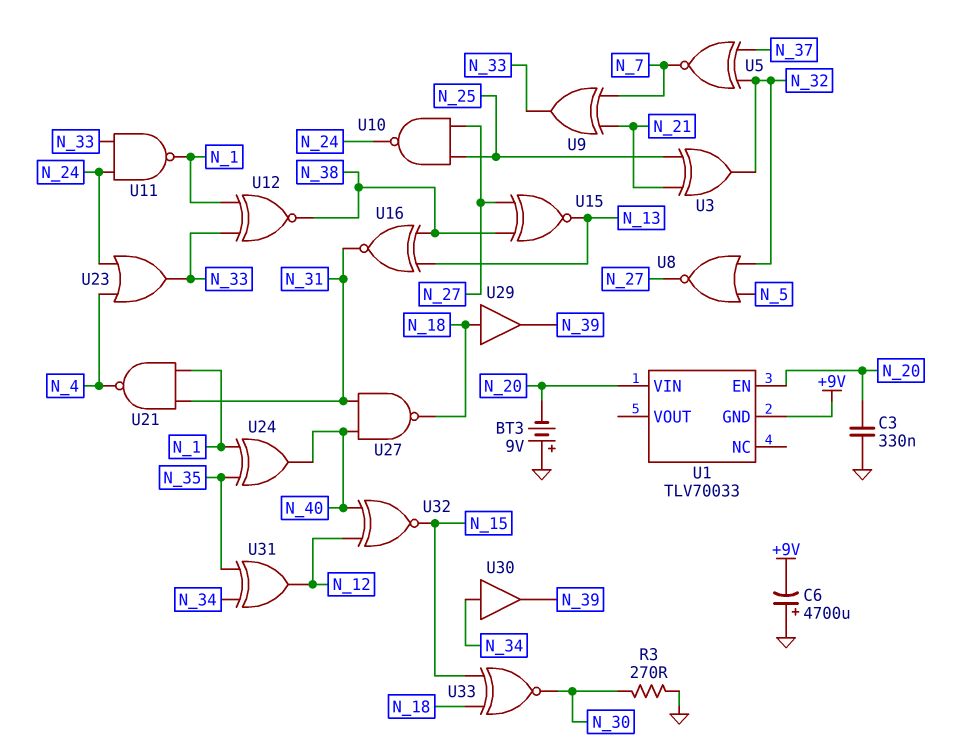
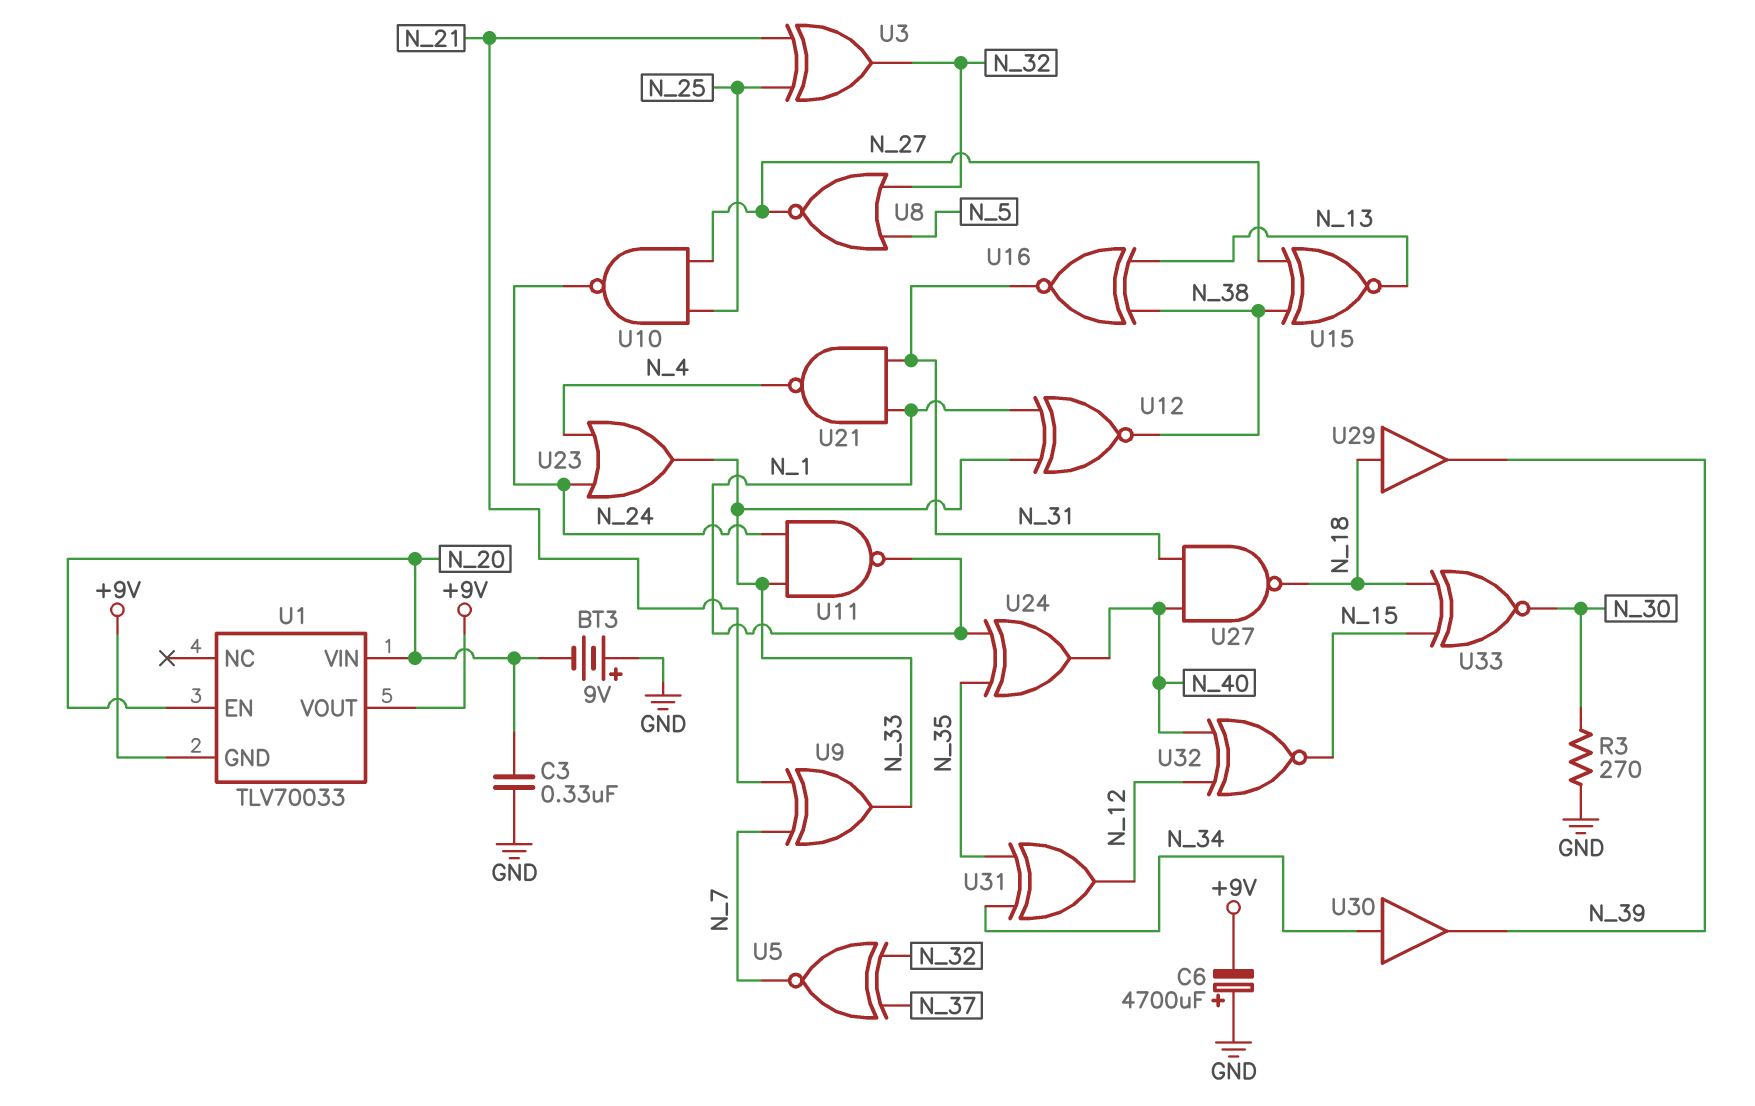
U1 pin VOUT: none -> +9V

